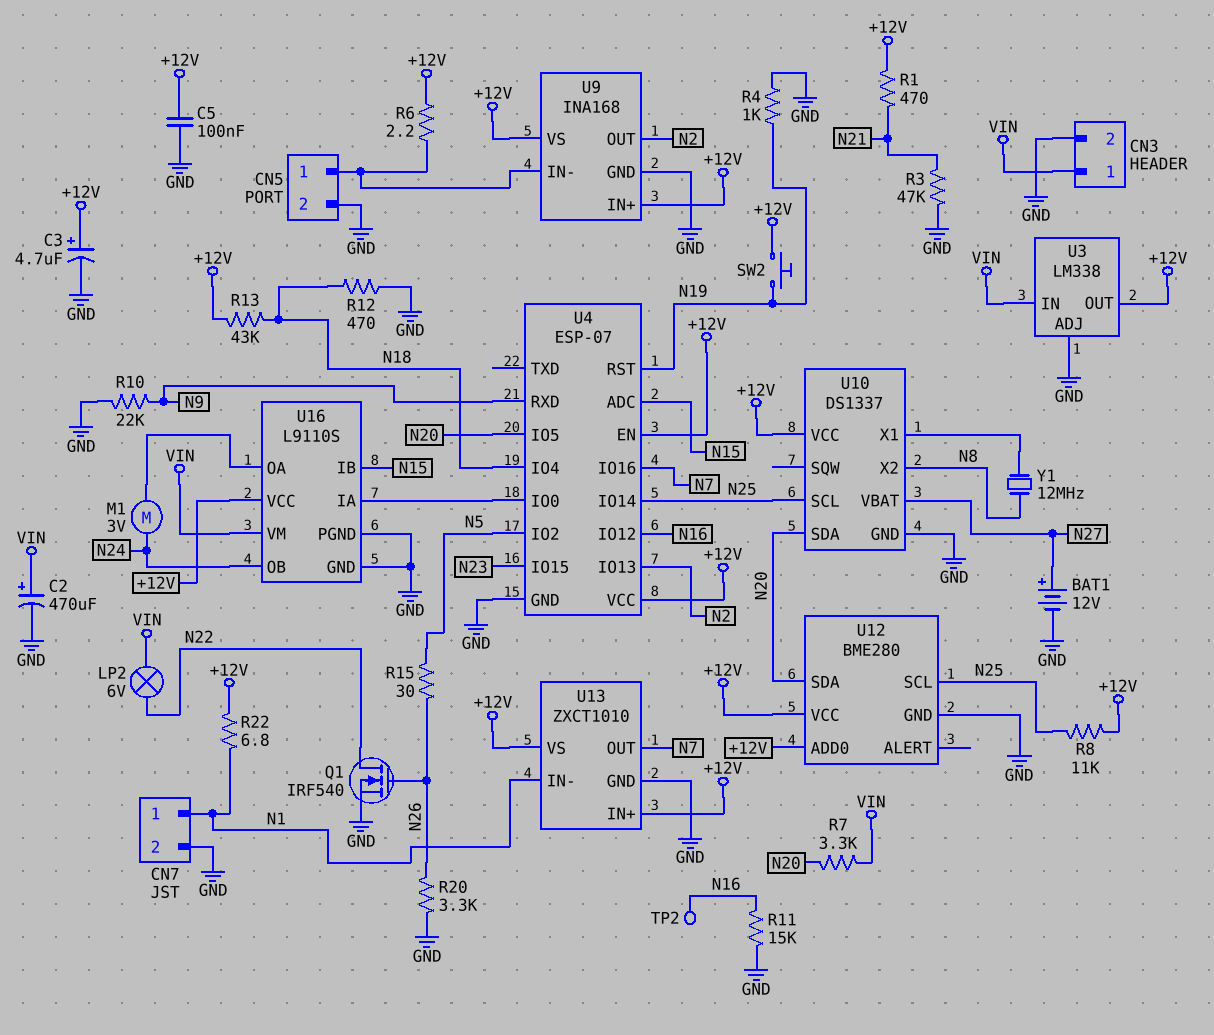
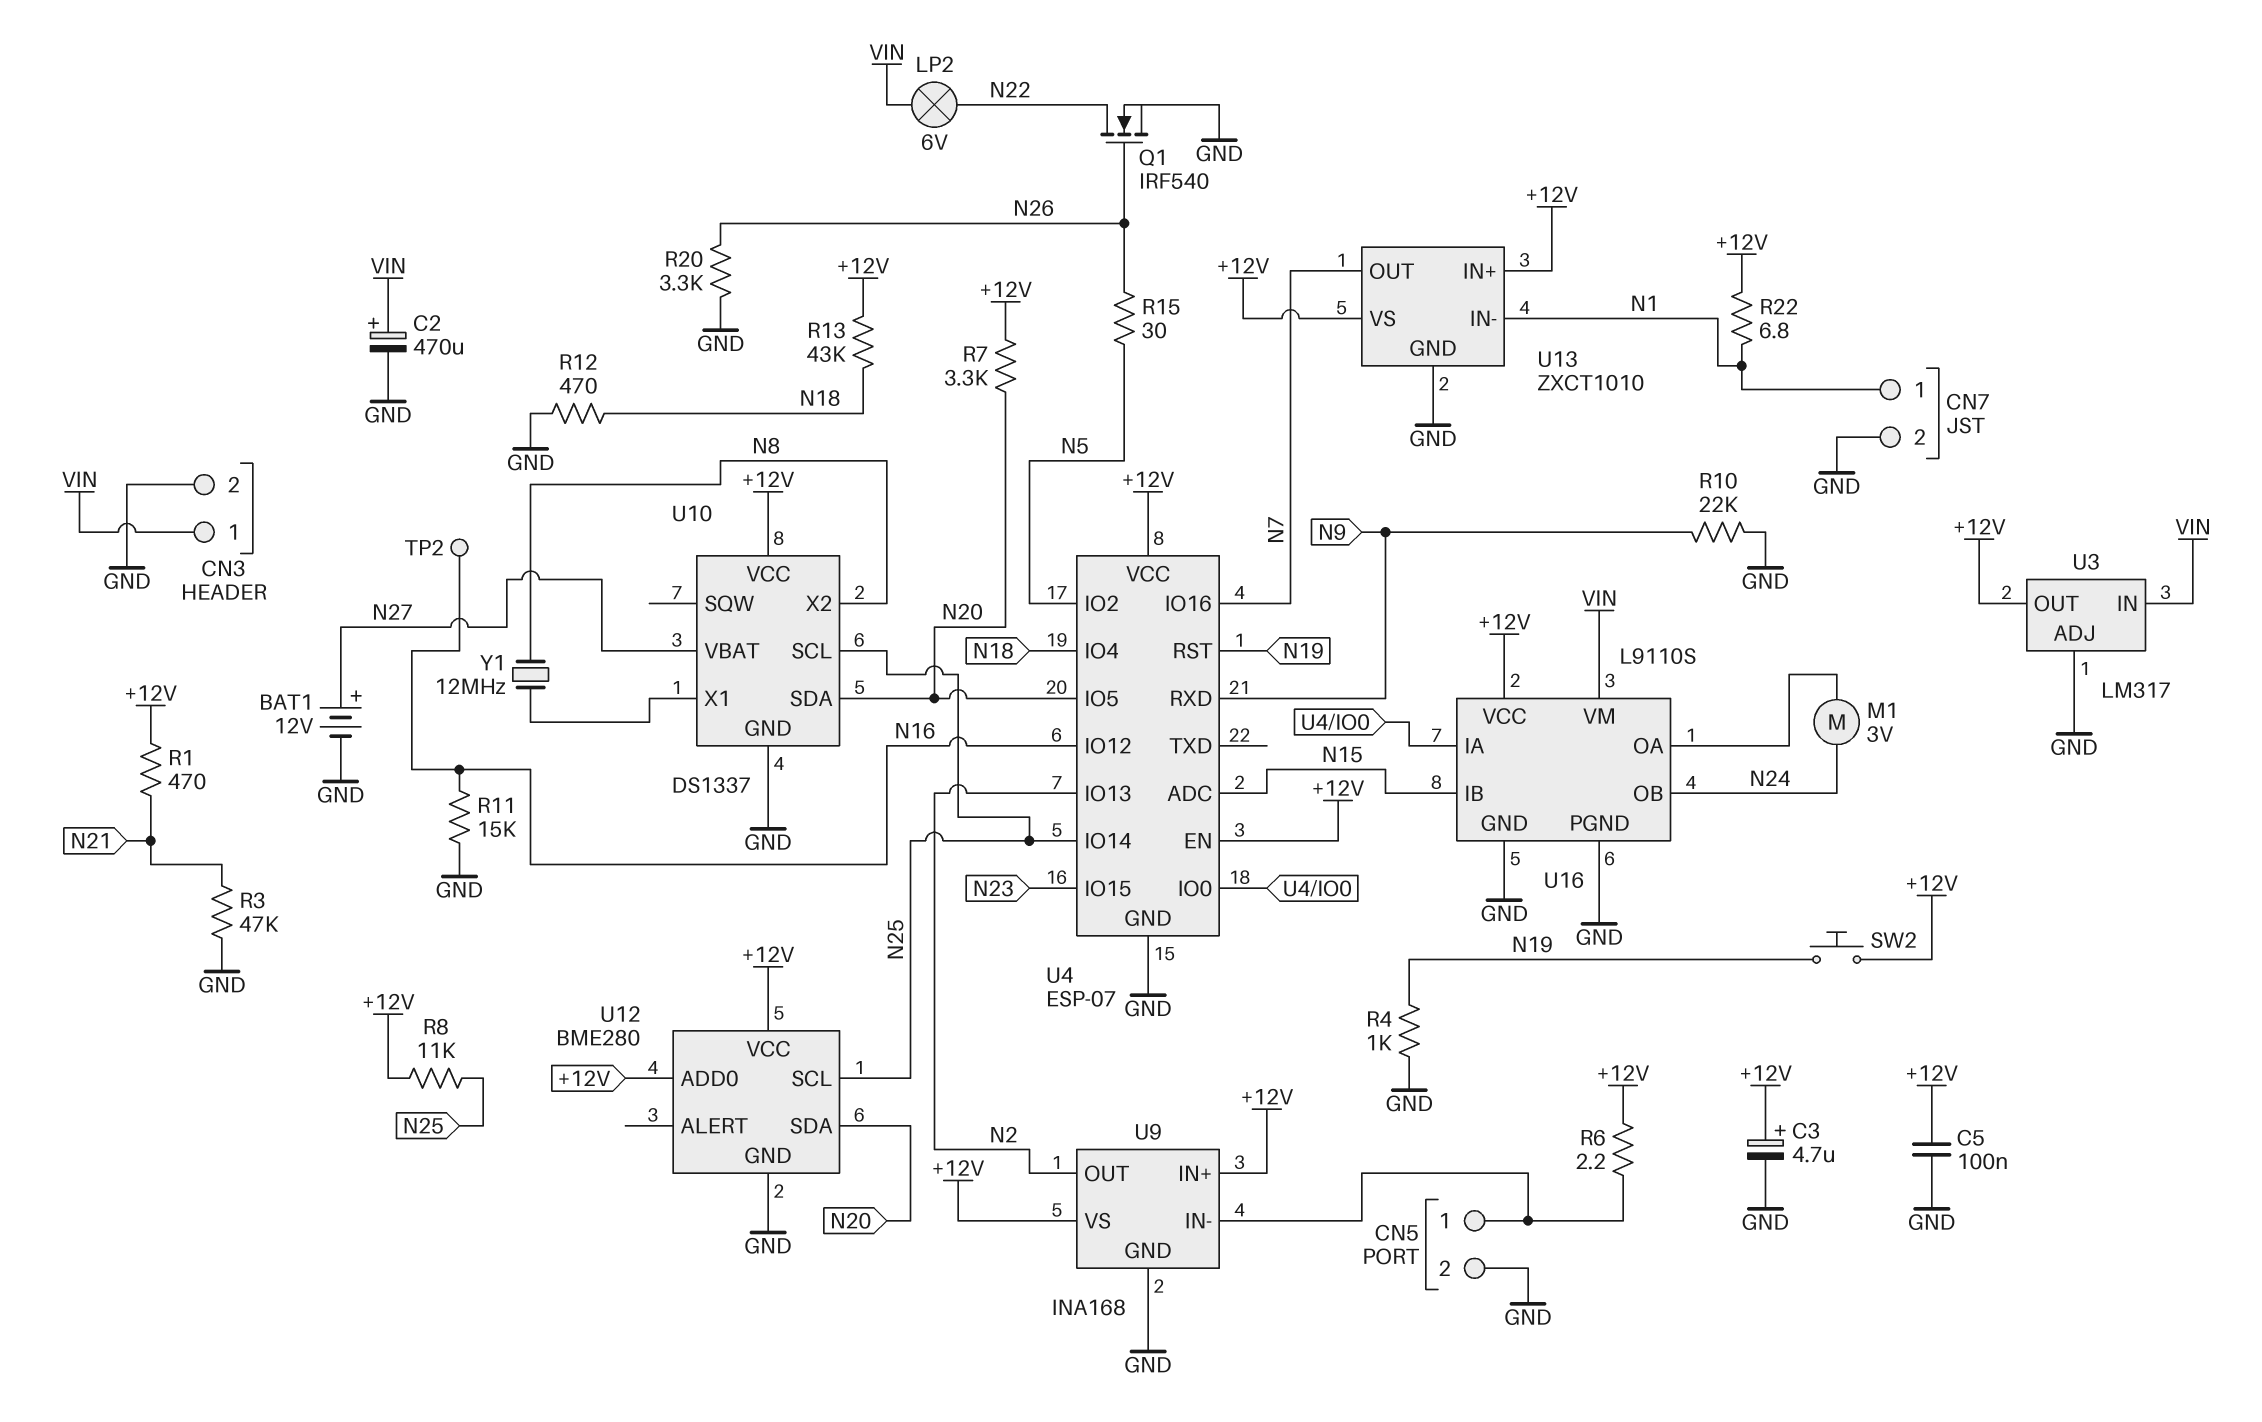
R7: 3.3k (N20, VIN) -> 3.3k (+12V, N20)
U3: LM338 -> LM317

